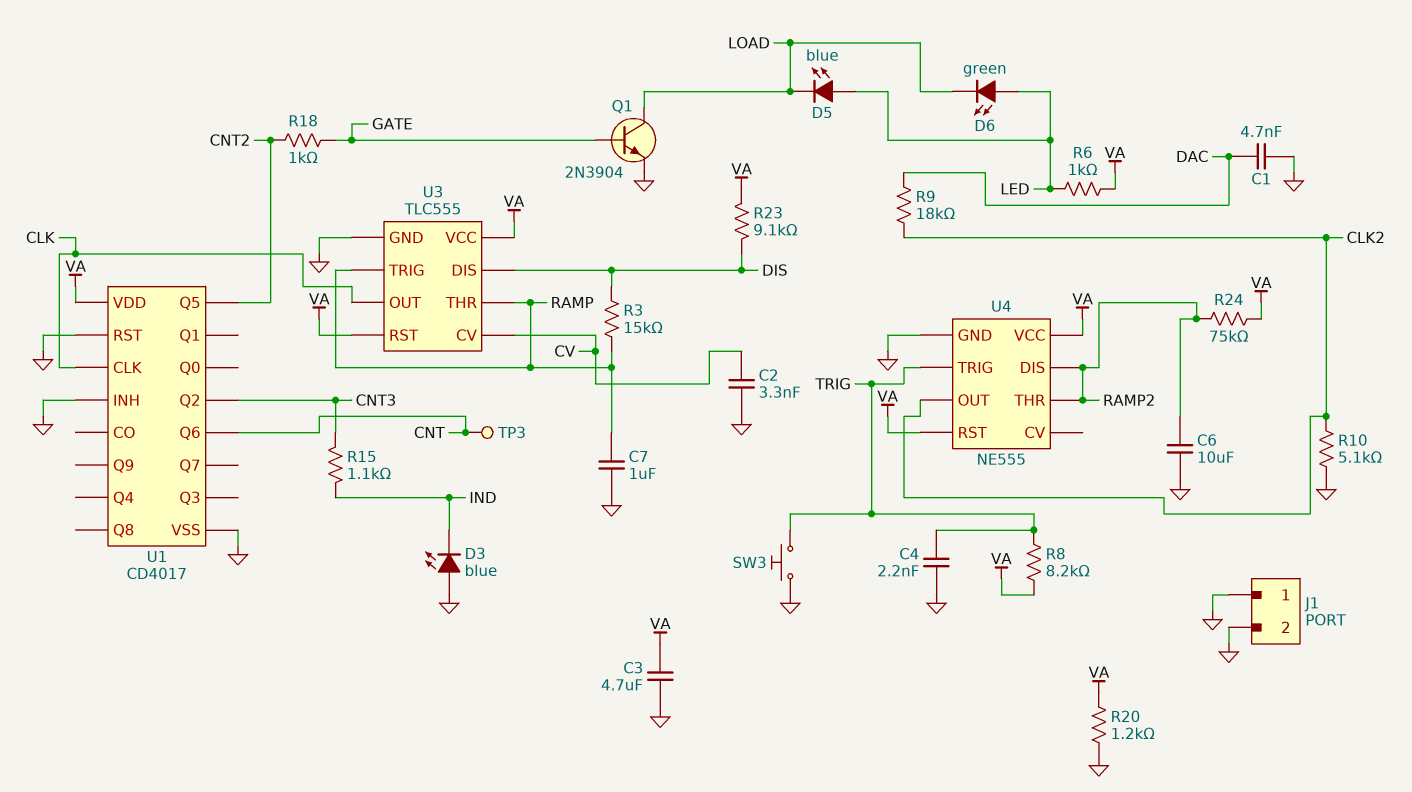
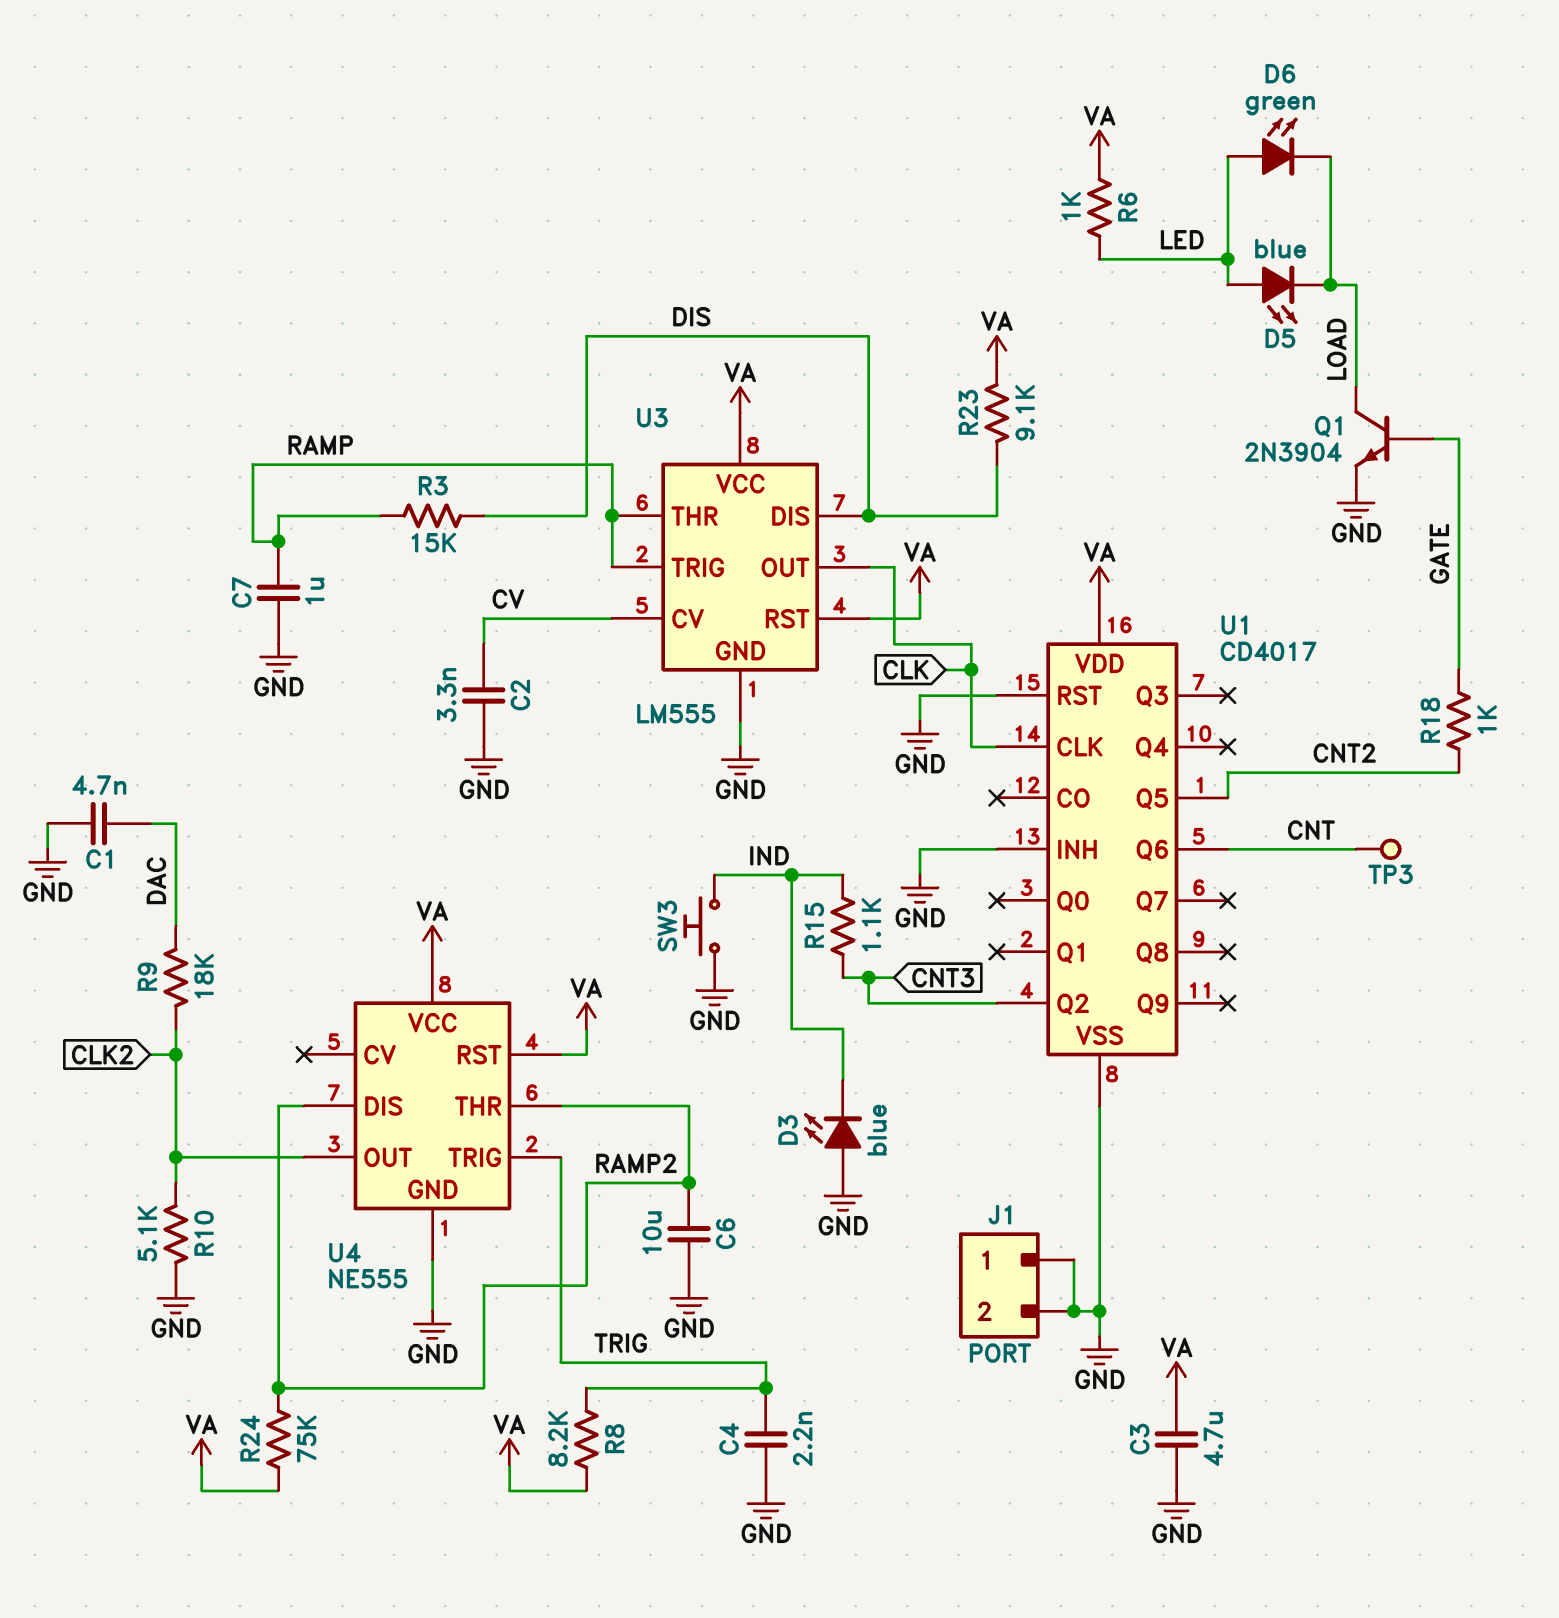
R20: 1.2k (GND, VA) -> none
SW3: button (GND, TRIG) -> button (GND, IND)
U3: TLC555 -> LM555

